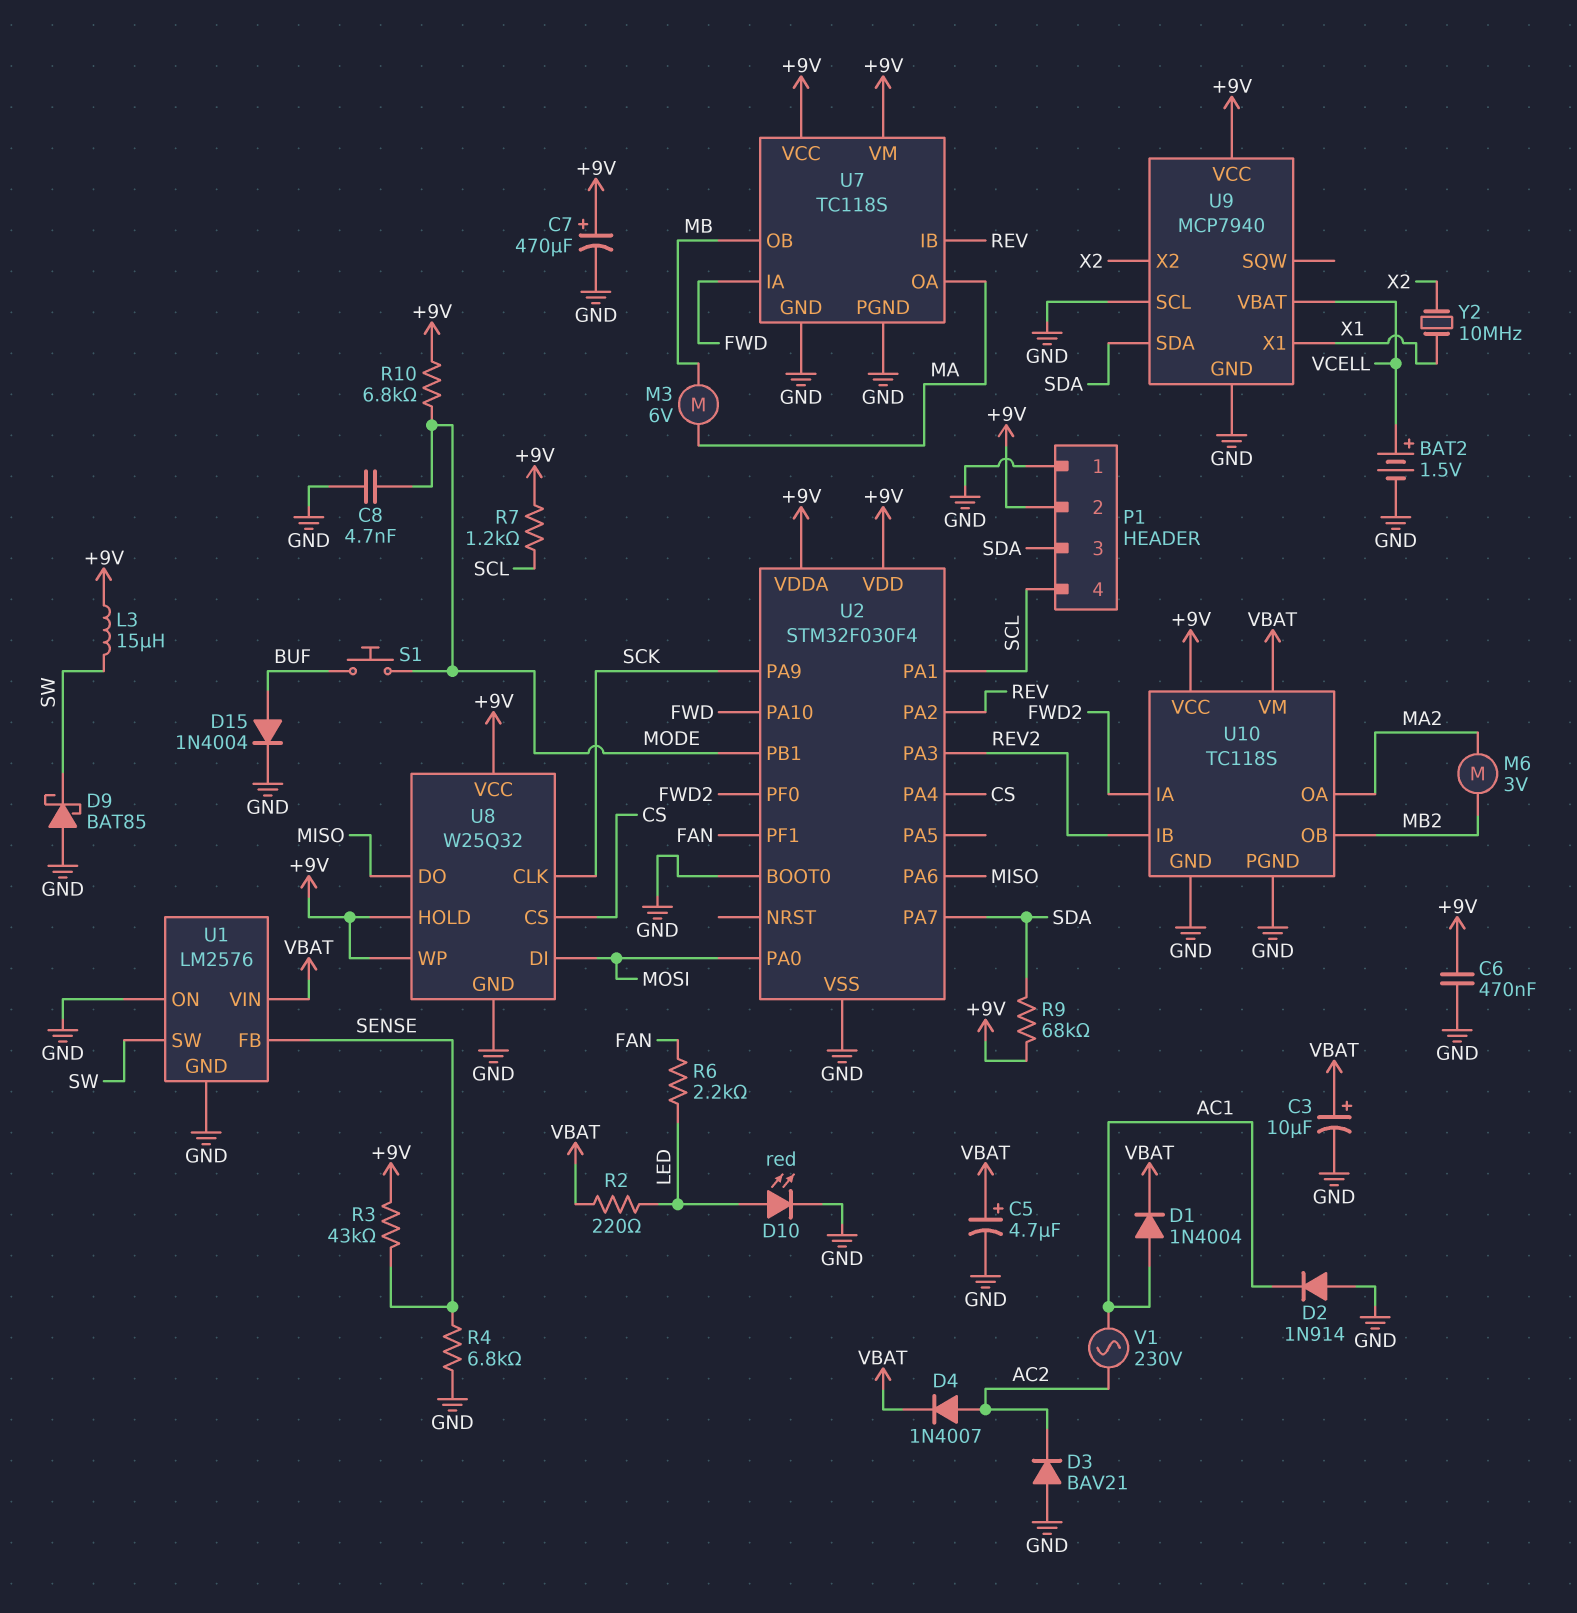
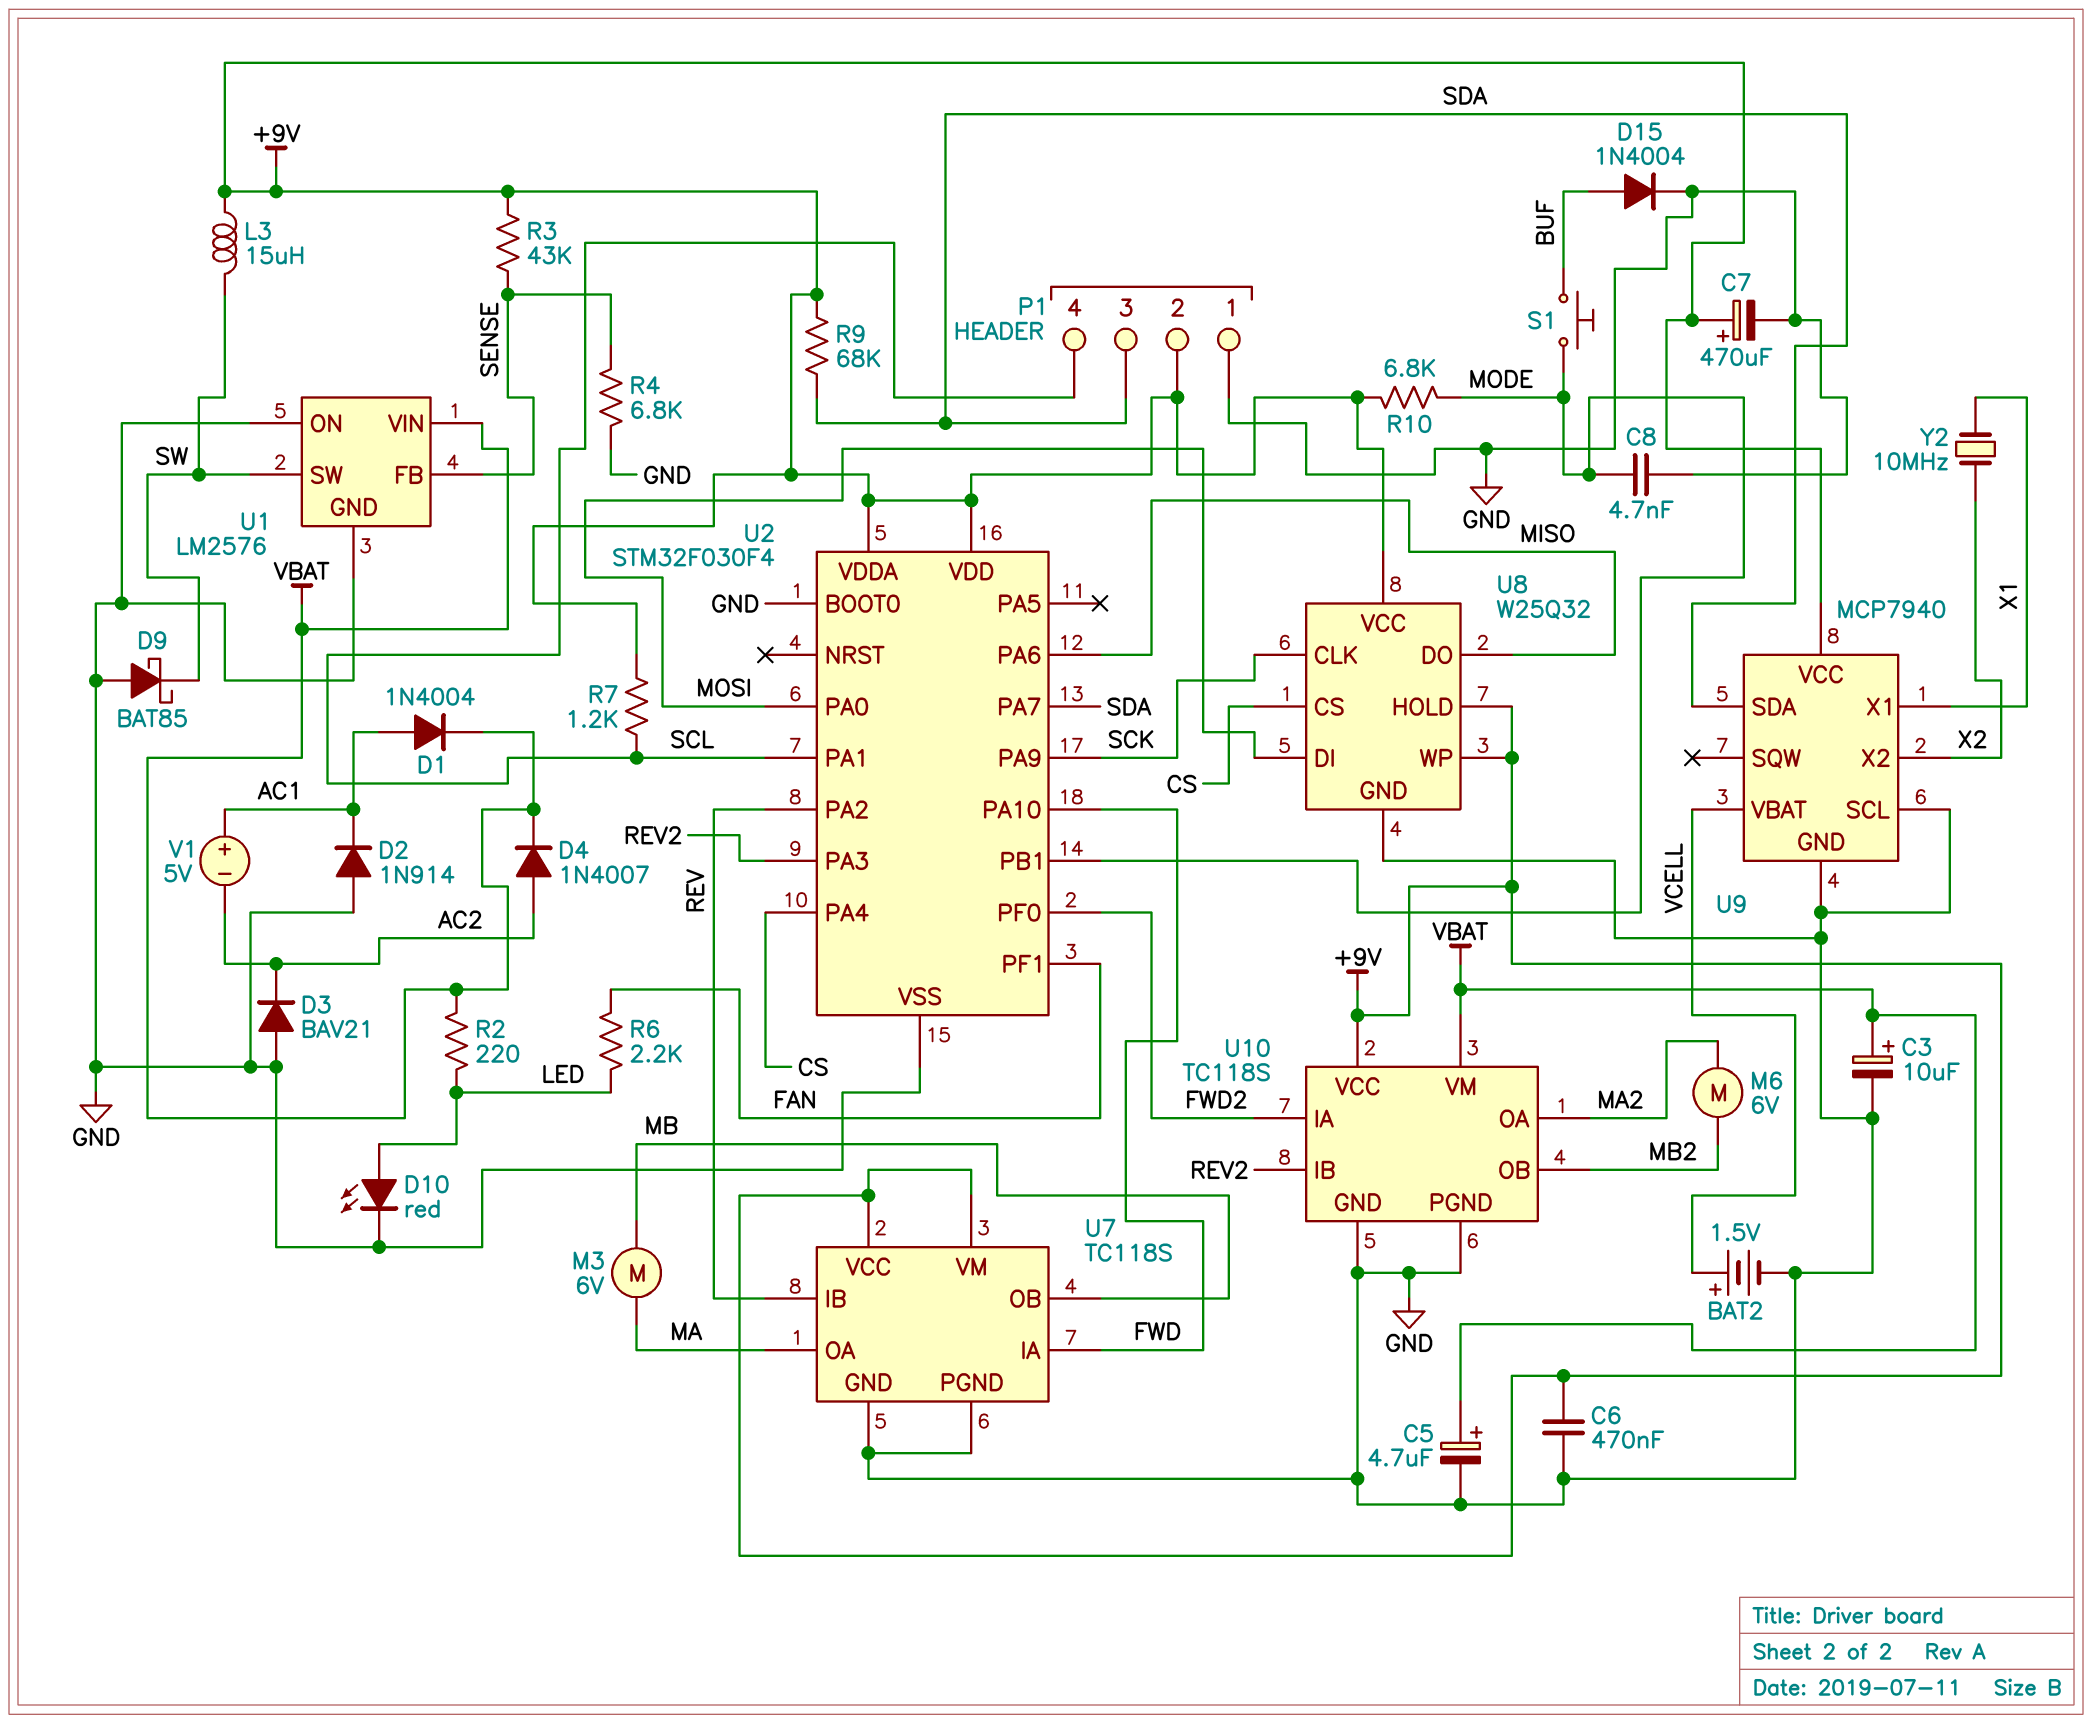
M6: motor 3V (MA2, MB2) -> motor 6V (MA2, MB2)
V1: AC 230V (AC1, AC2) -> 5V (plus AC1, minus AC2)

